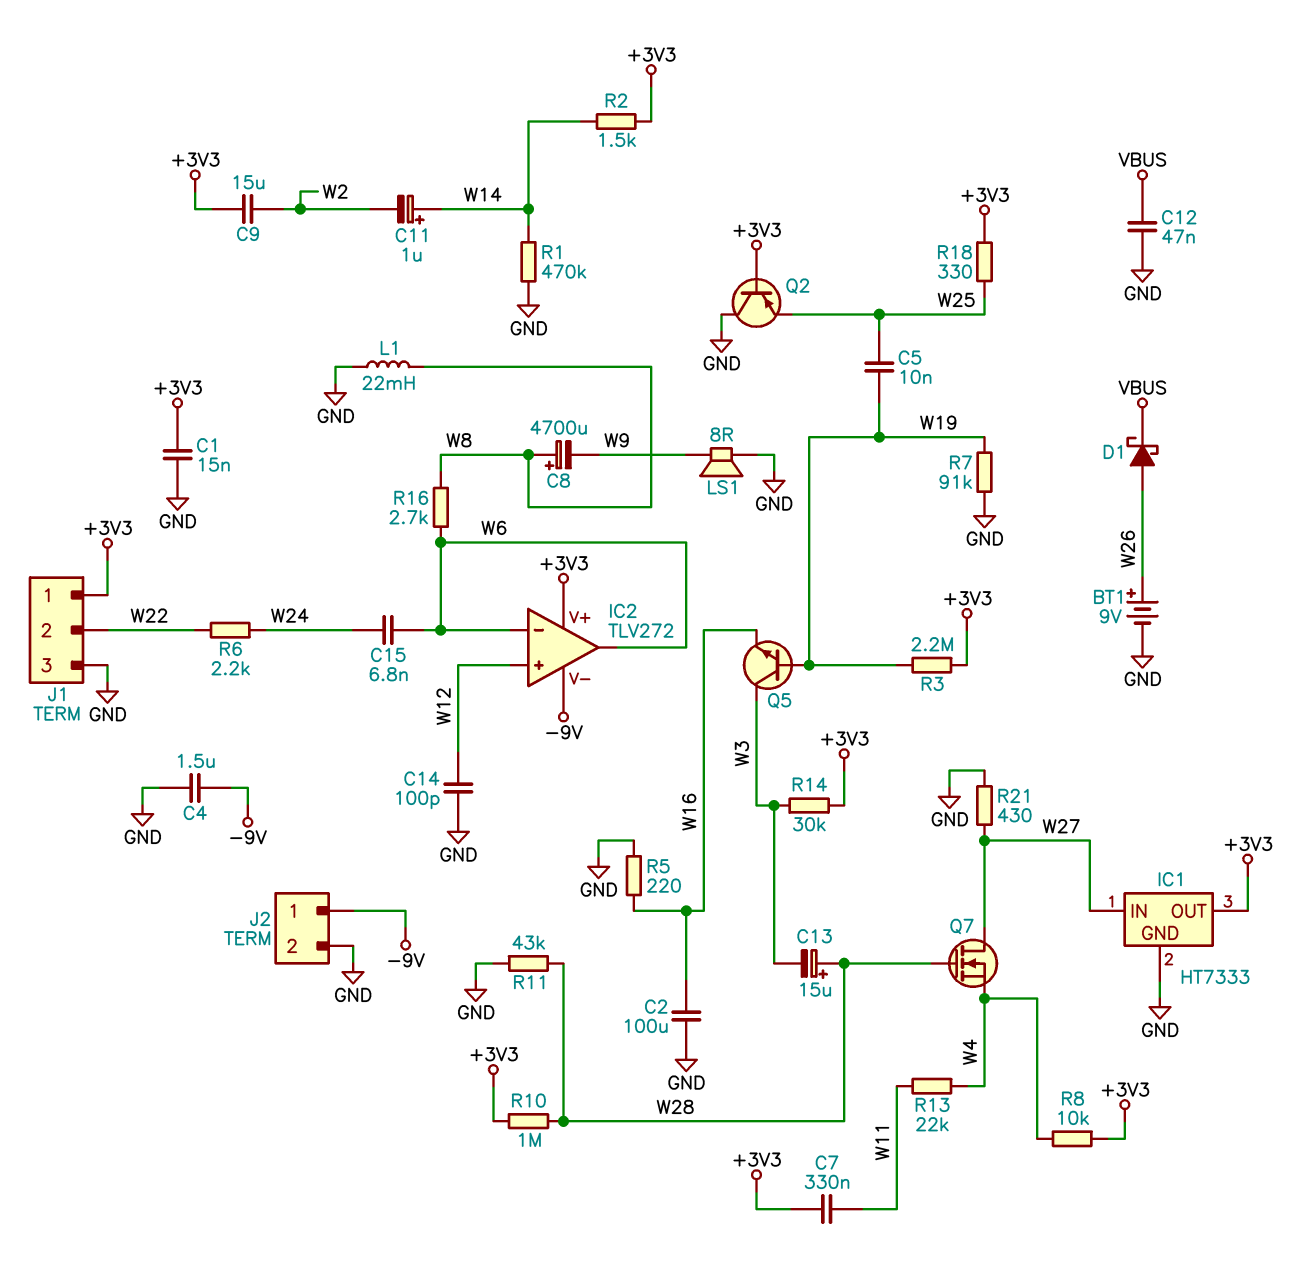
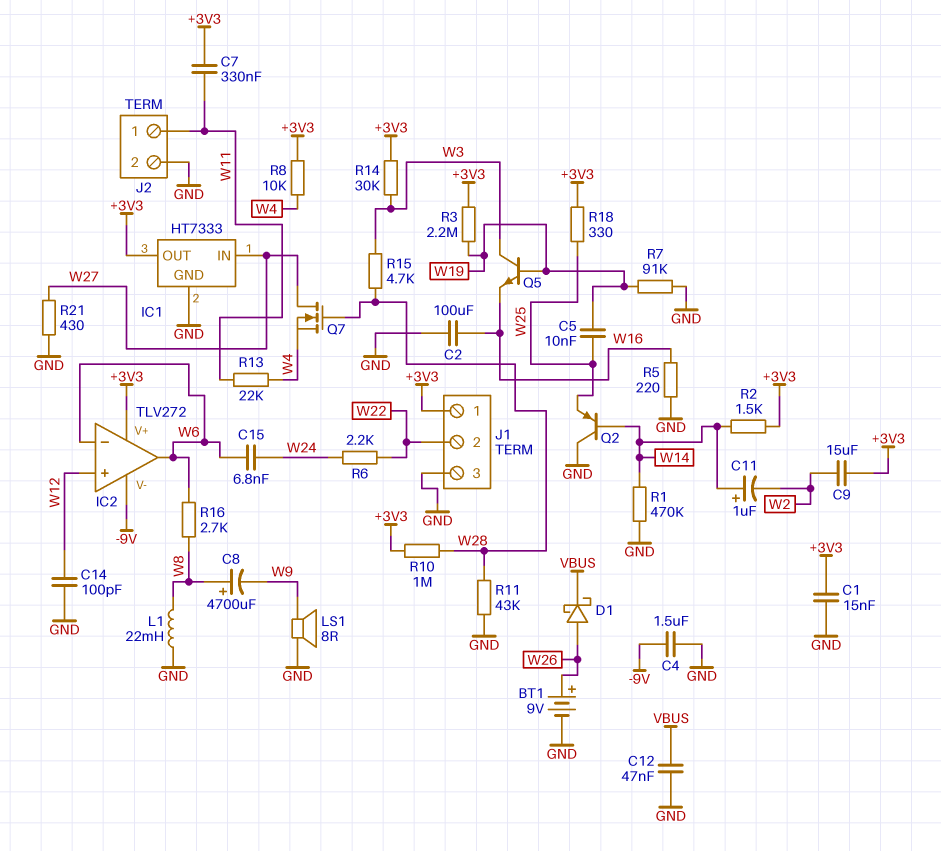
C13: 15uF (plus W28, minus W3) -> none
J2 pin 1: -9V -> W11
Q2: PNP (B +3V3, C GND, E W25) -> PNP (B W14, C GND, E W25)
R15: none -> 4.7k (W3, W28)

